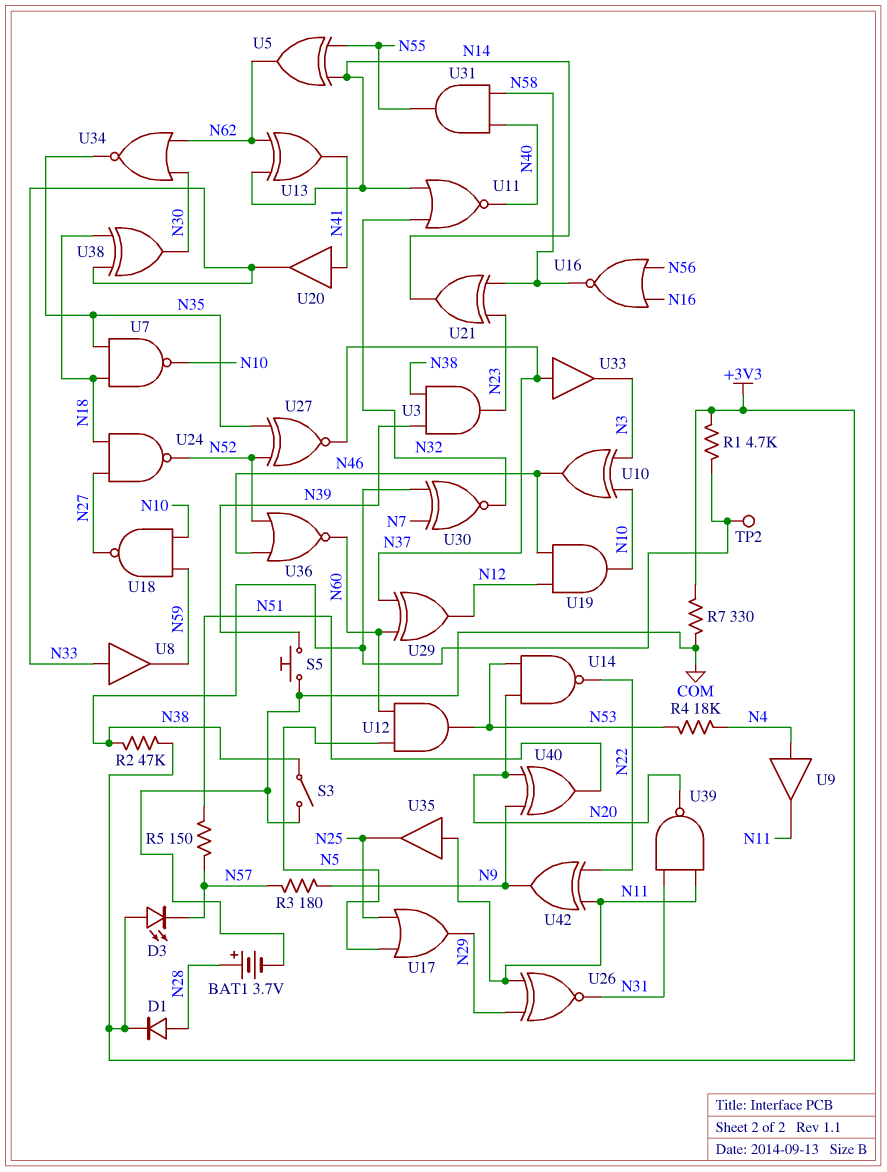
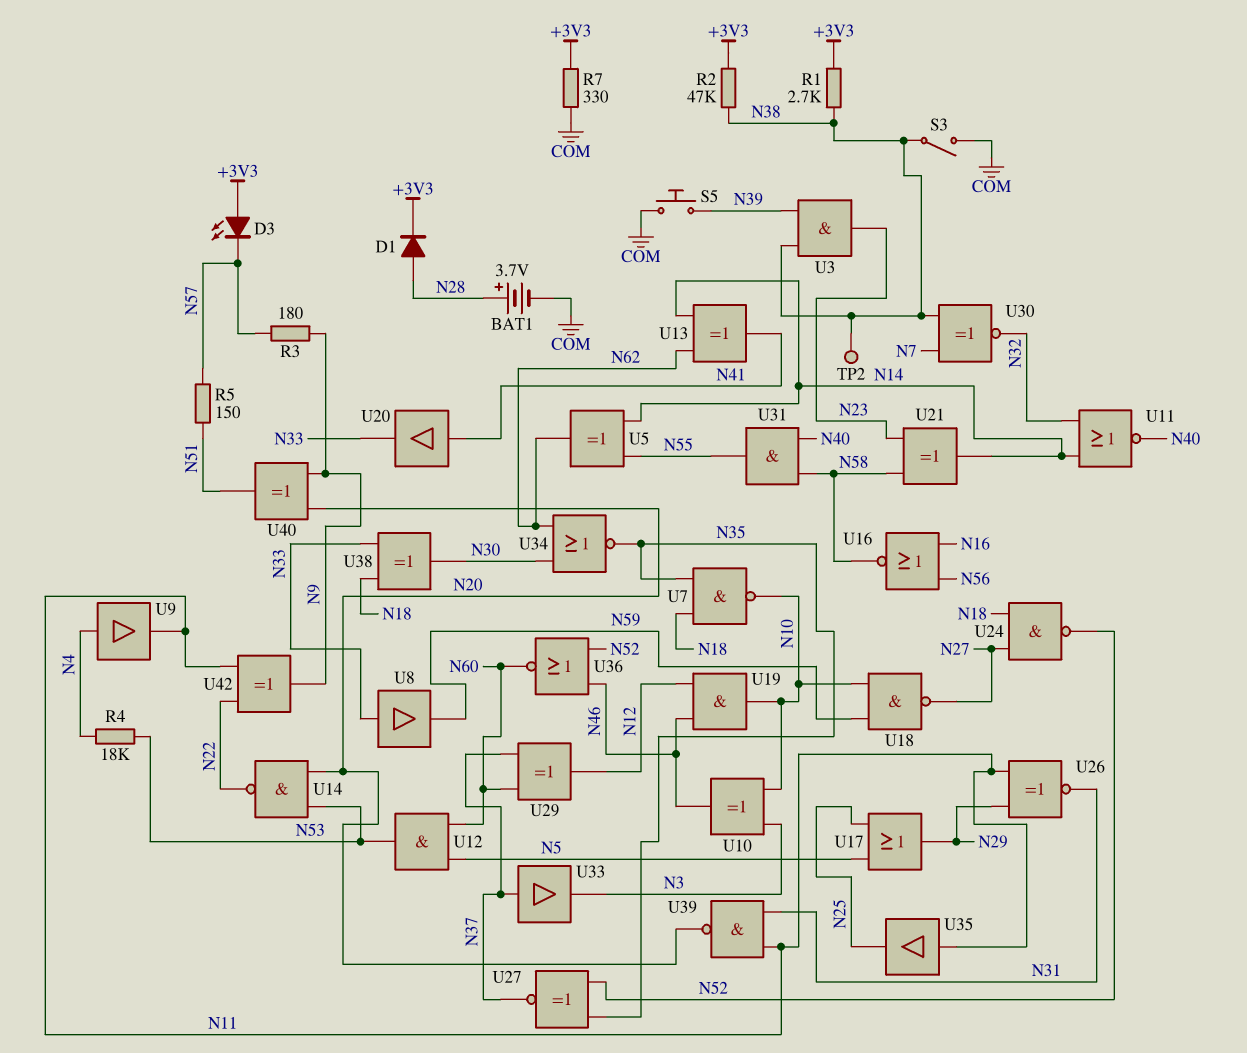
R1: 4.7k (+3V3, N38) -> 2.7k (+3V3, N38)

